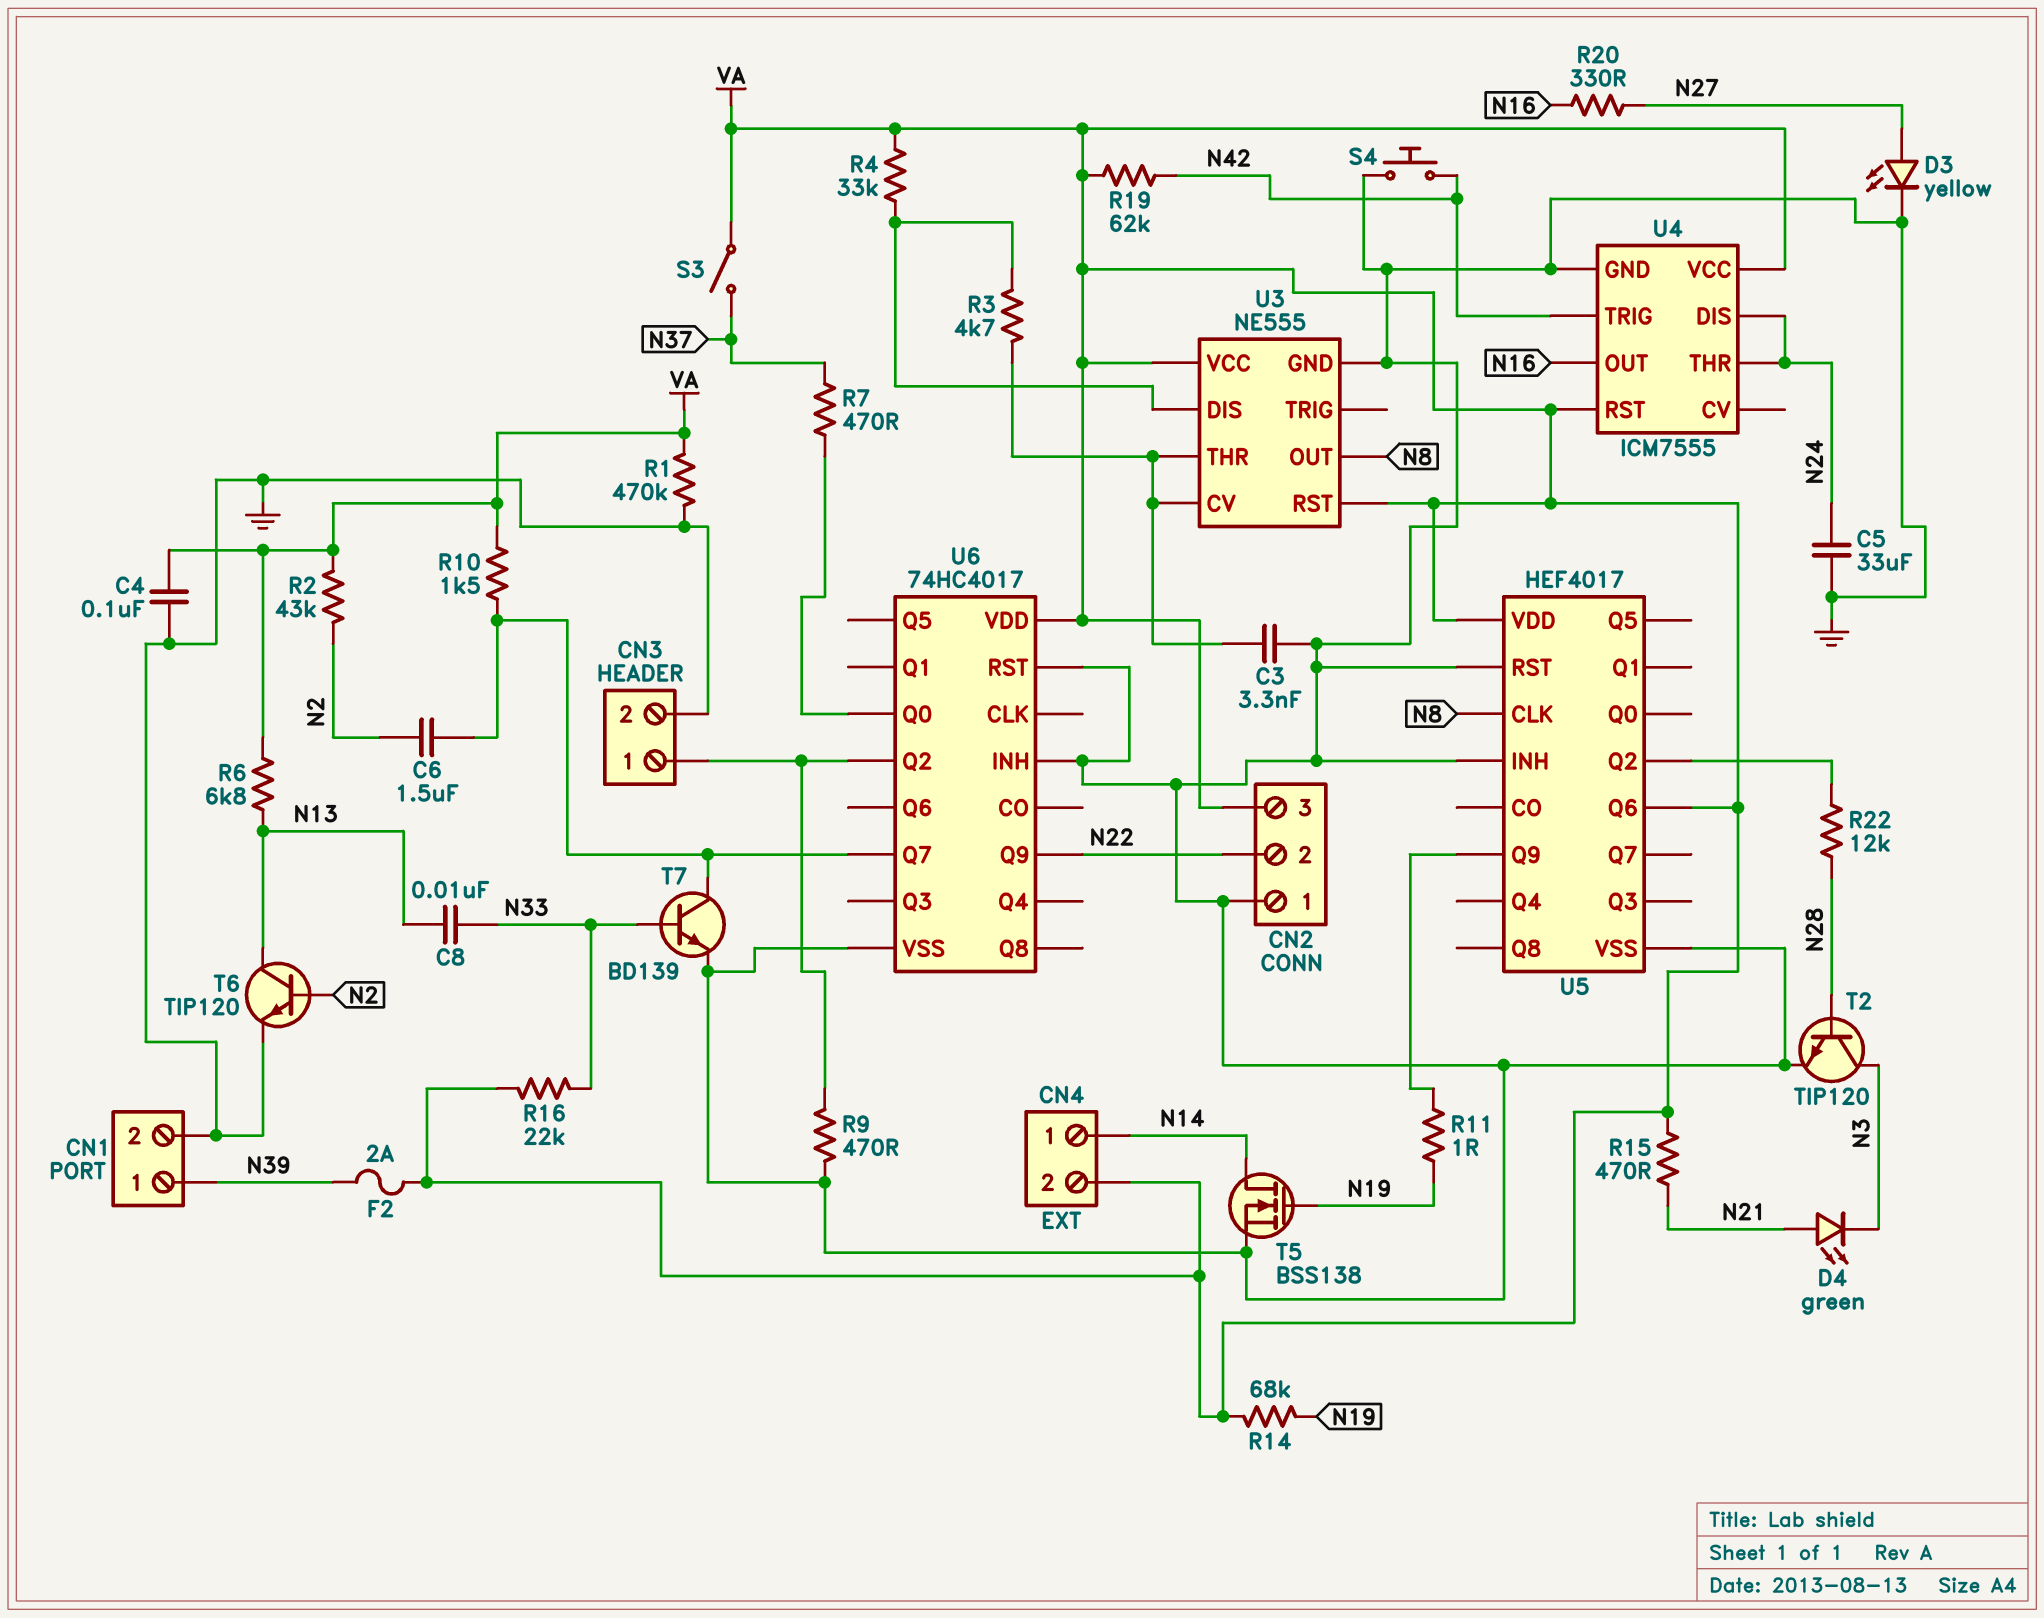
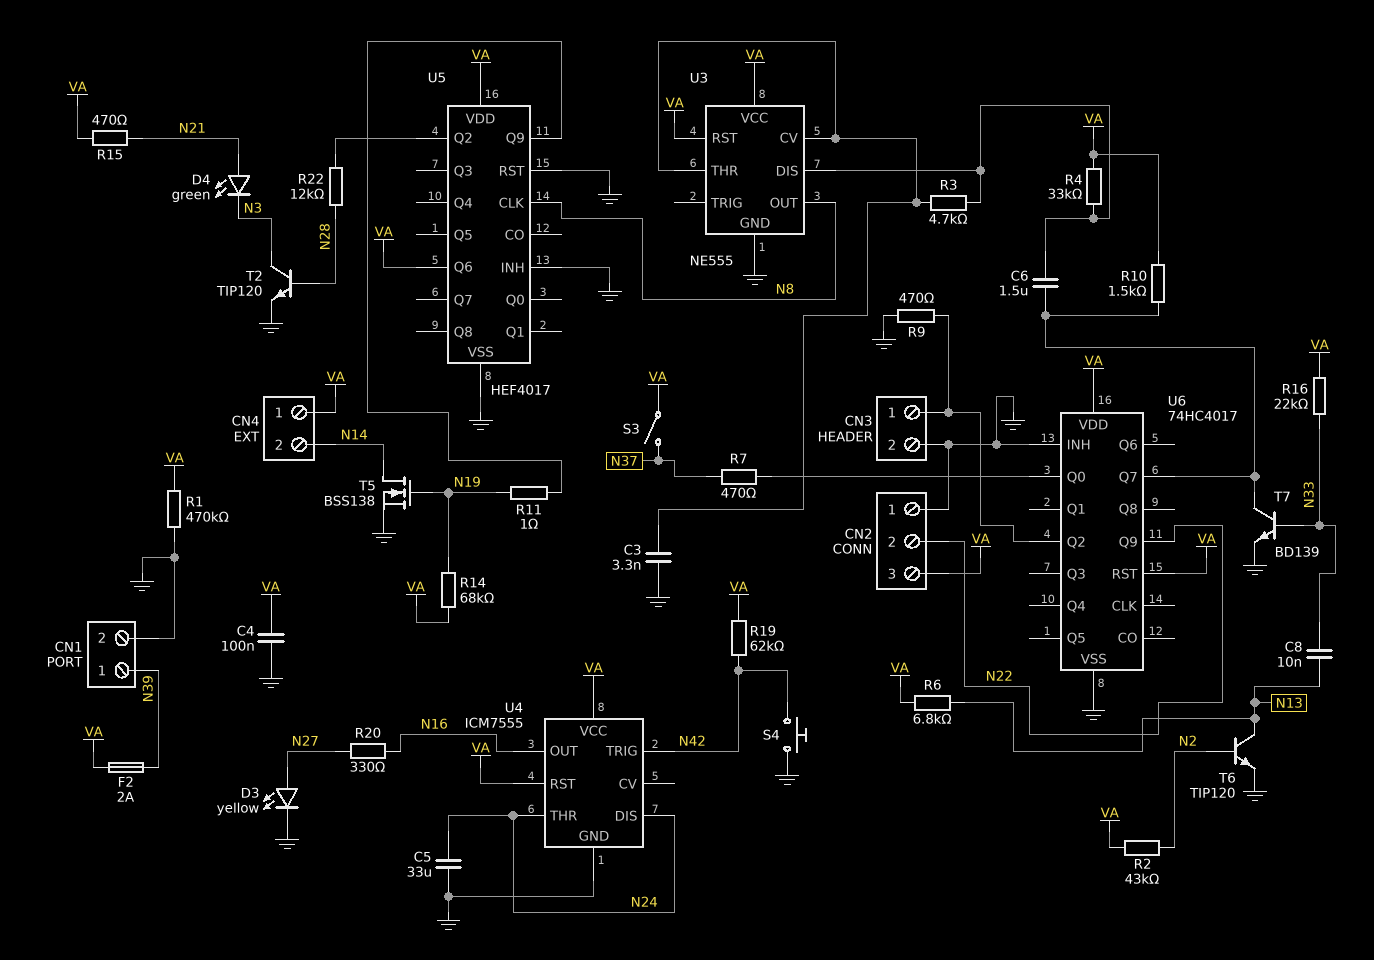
C6: 1.5uF (N2, U6/Q7) -> 1.5uF (U3/DIS, U6/Q7)
CN4 pin 1: N14 -> VA
CN4 pin 2: VA -> N14
U6 pin RST: GND -> VA

